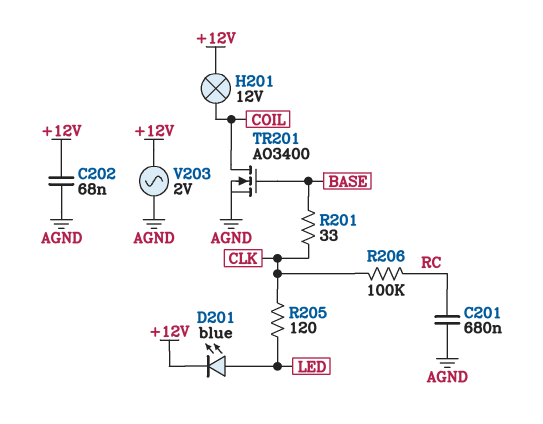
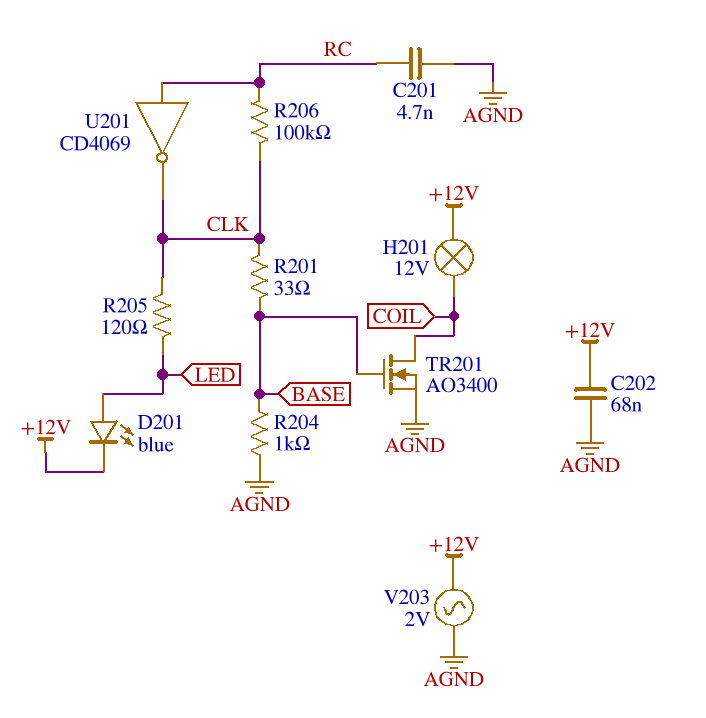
C201: 680nF (AGND, RC) -> 4.7nF (AGND, RC)
R204: none -> 1k (AGND, BASE)
U201: none -> NOT CD4069 (in RC, out CLK)

